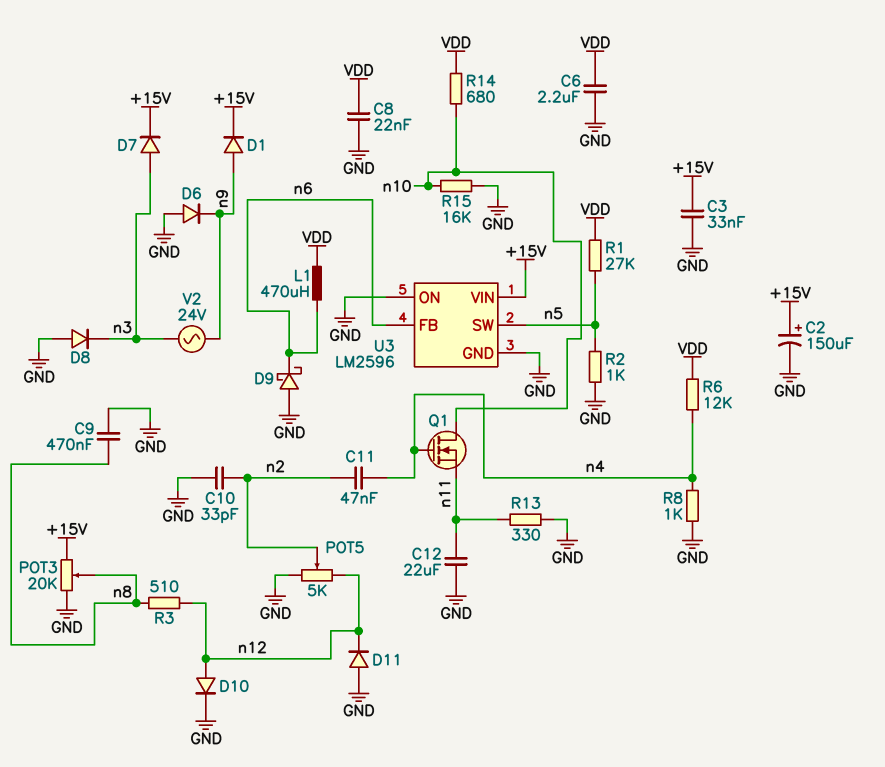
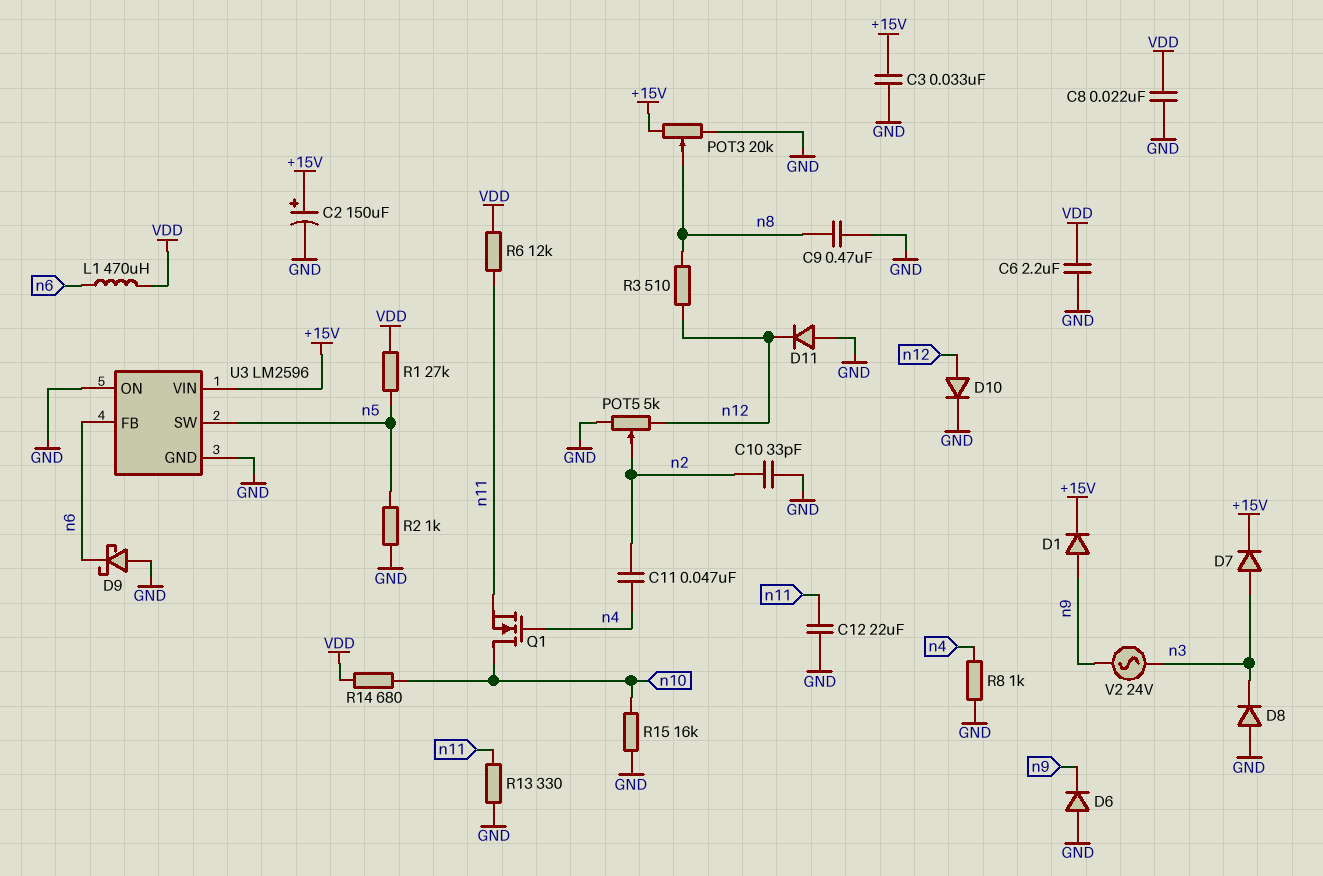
R6: 12k (VDD, n4) -> 12k (VDD, n11)

